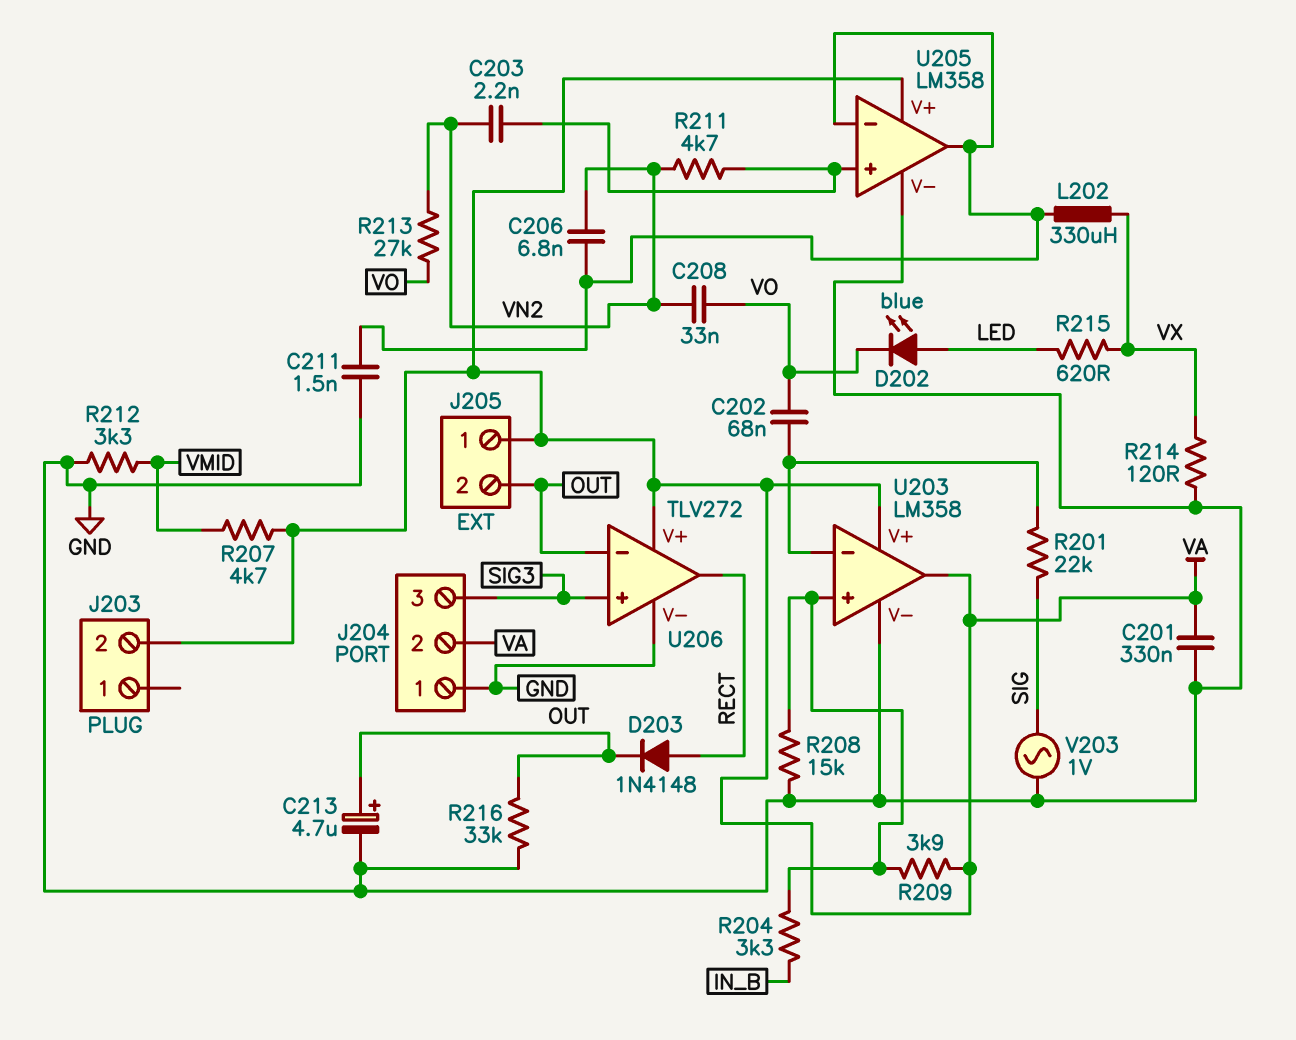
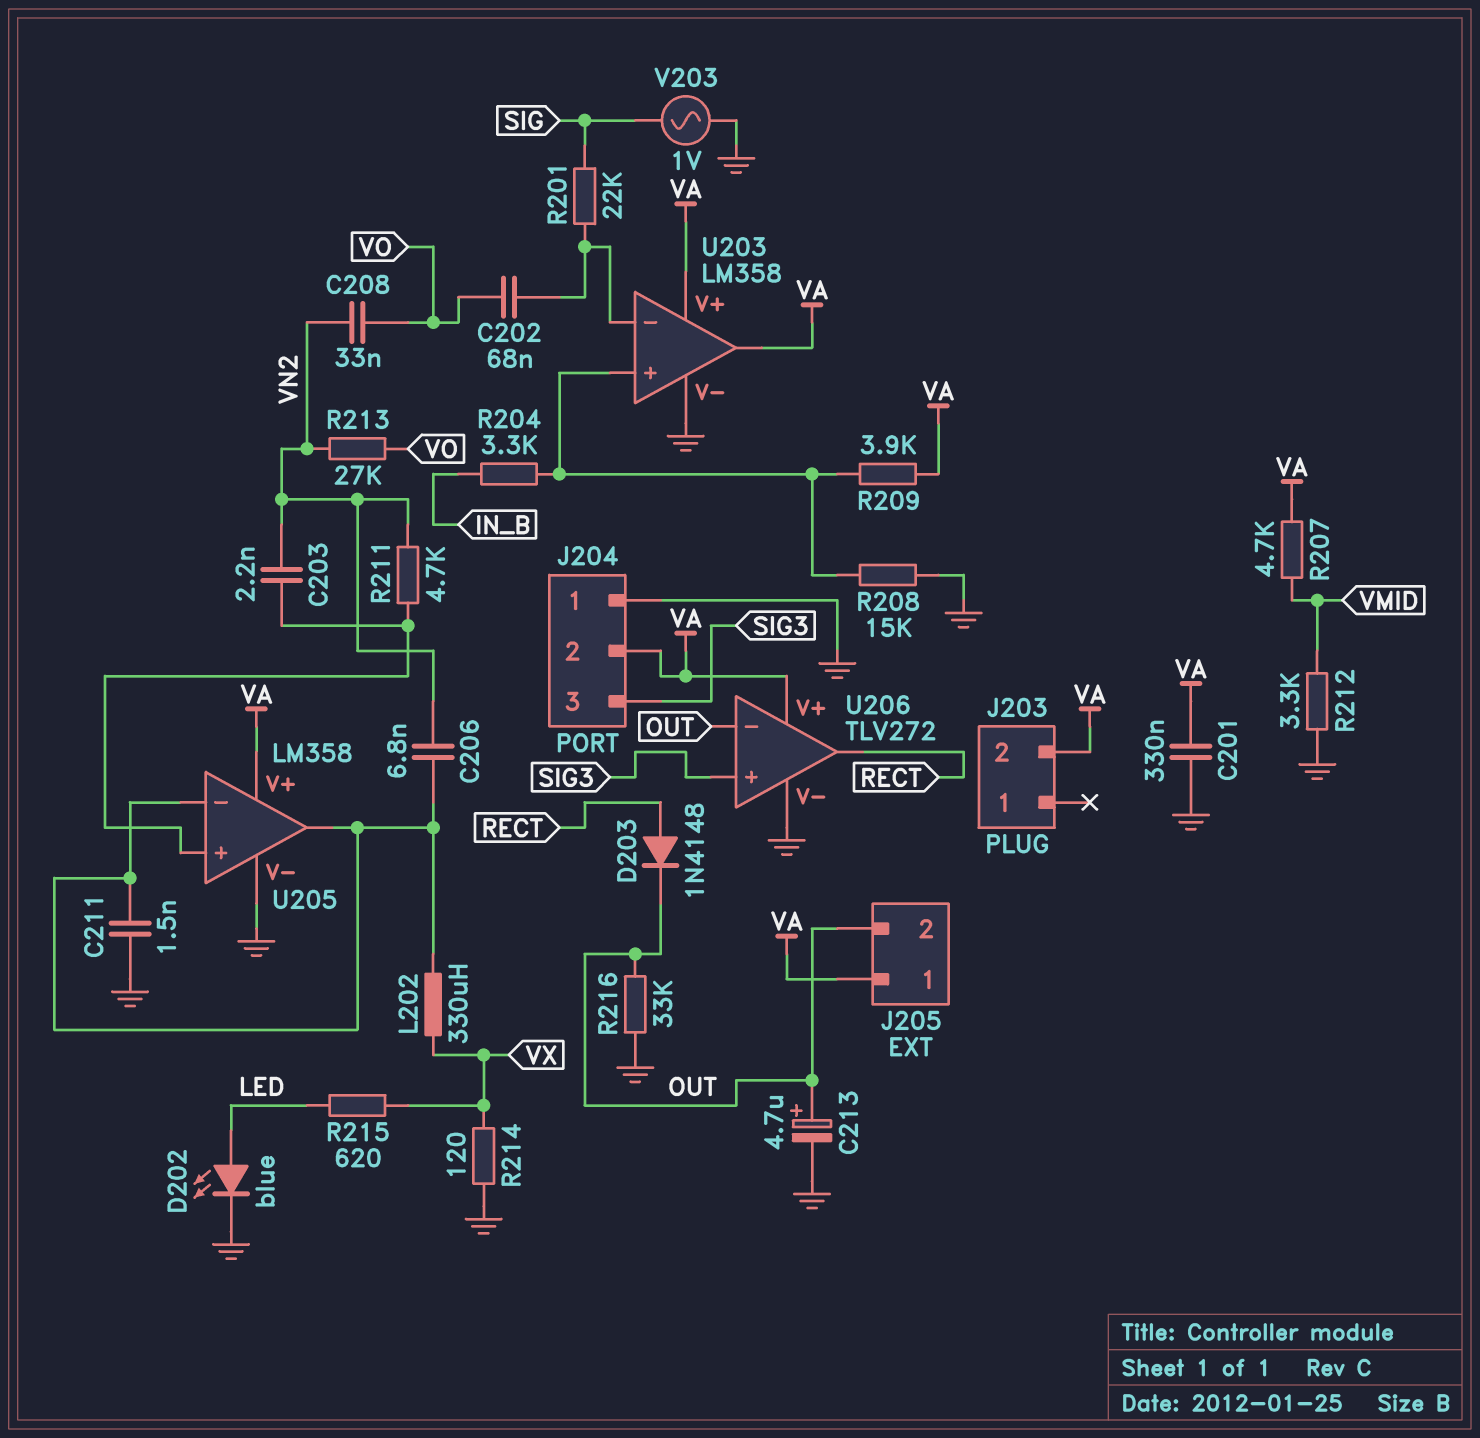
D202: LED blue (A LED, K VO) -> LED blue (A LED, K GND)

